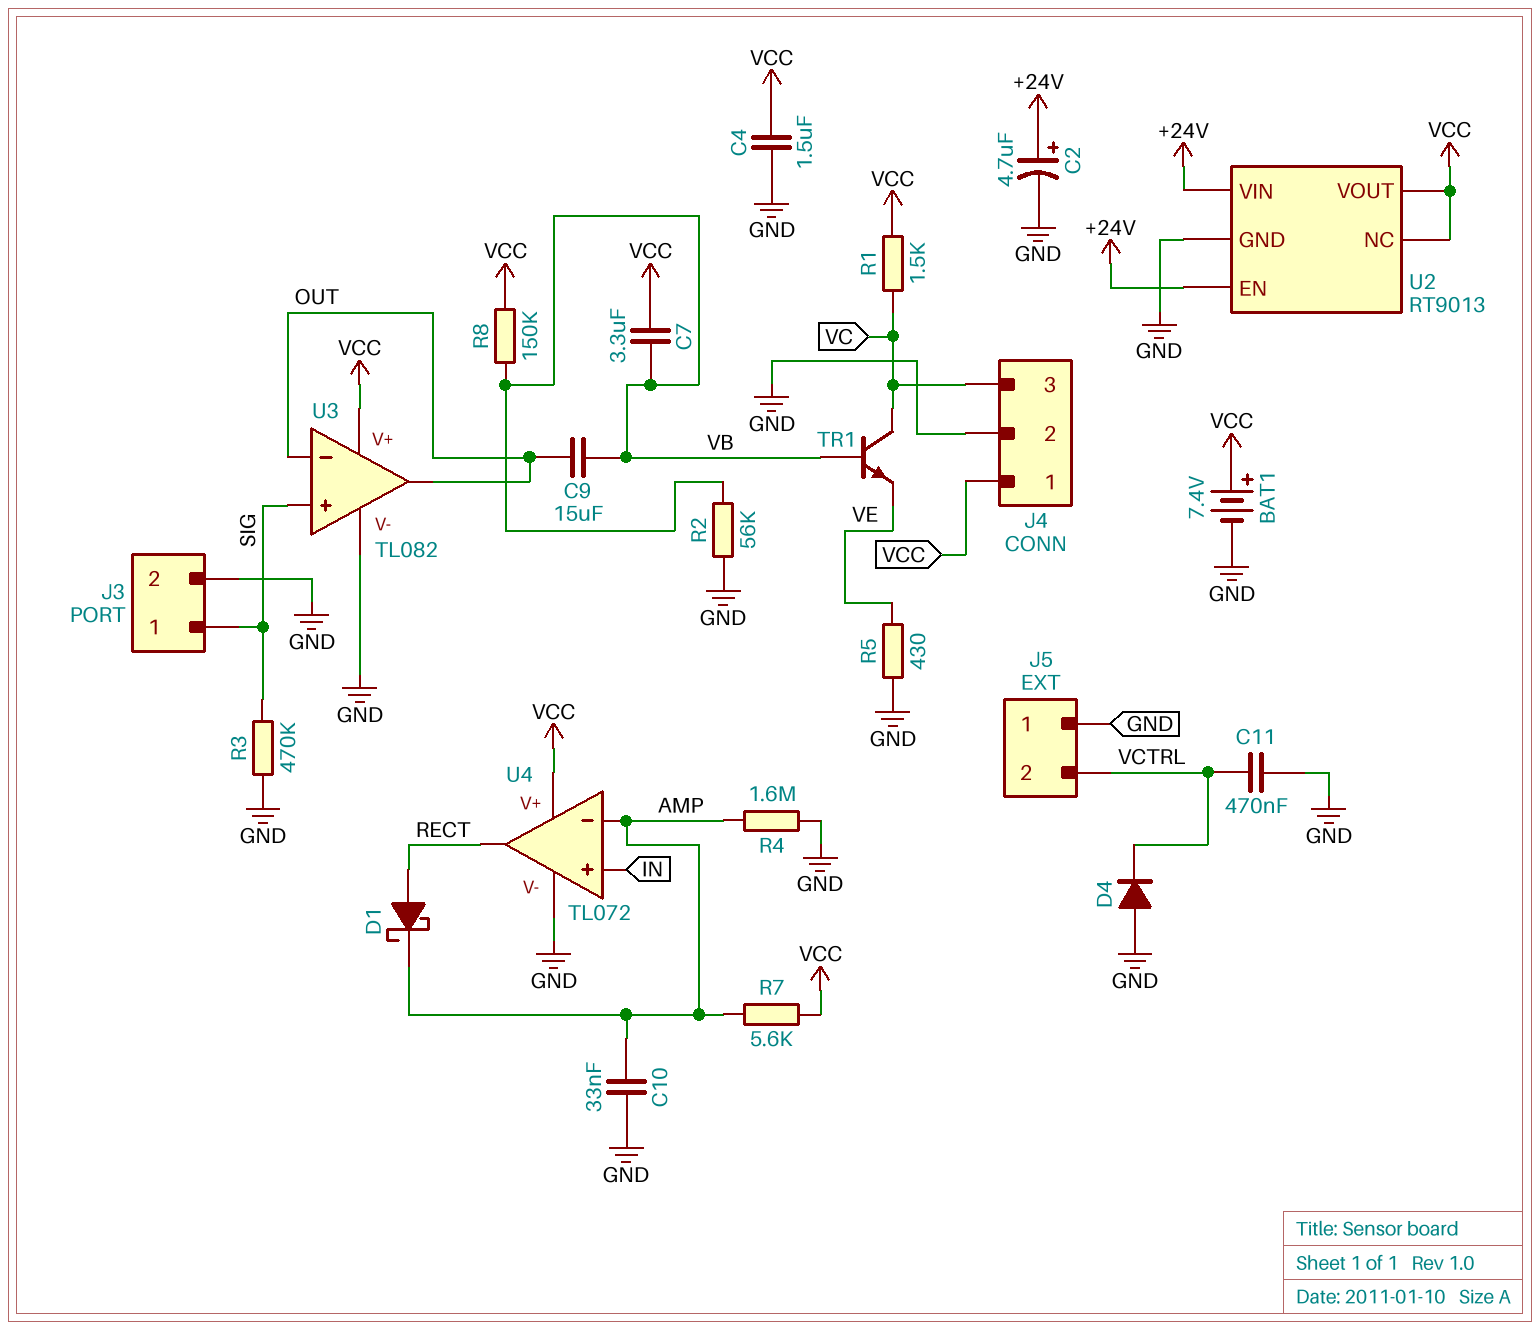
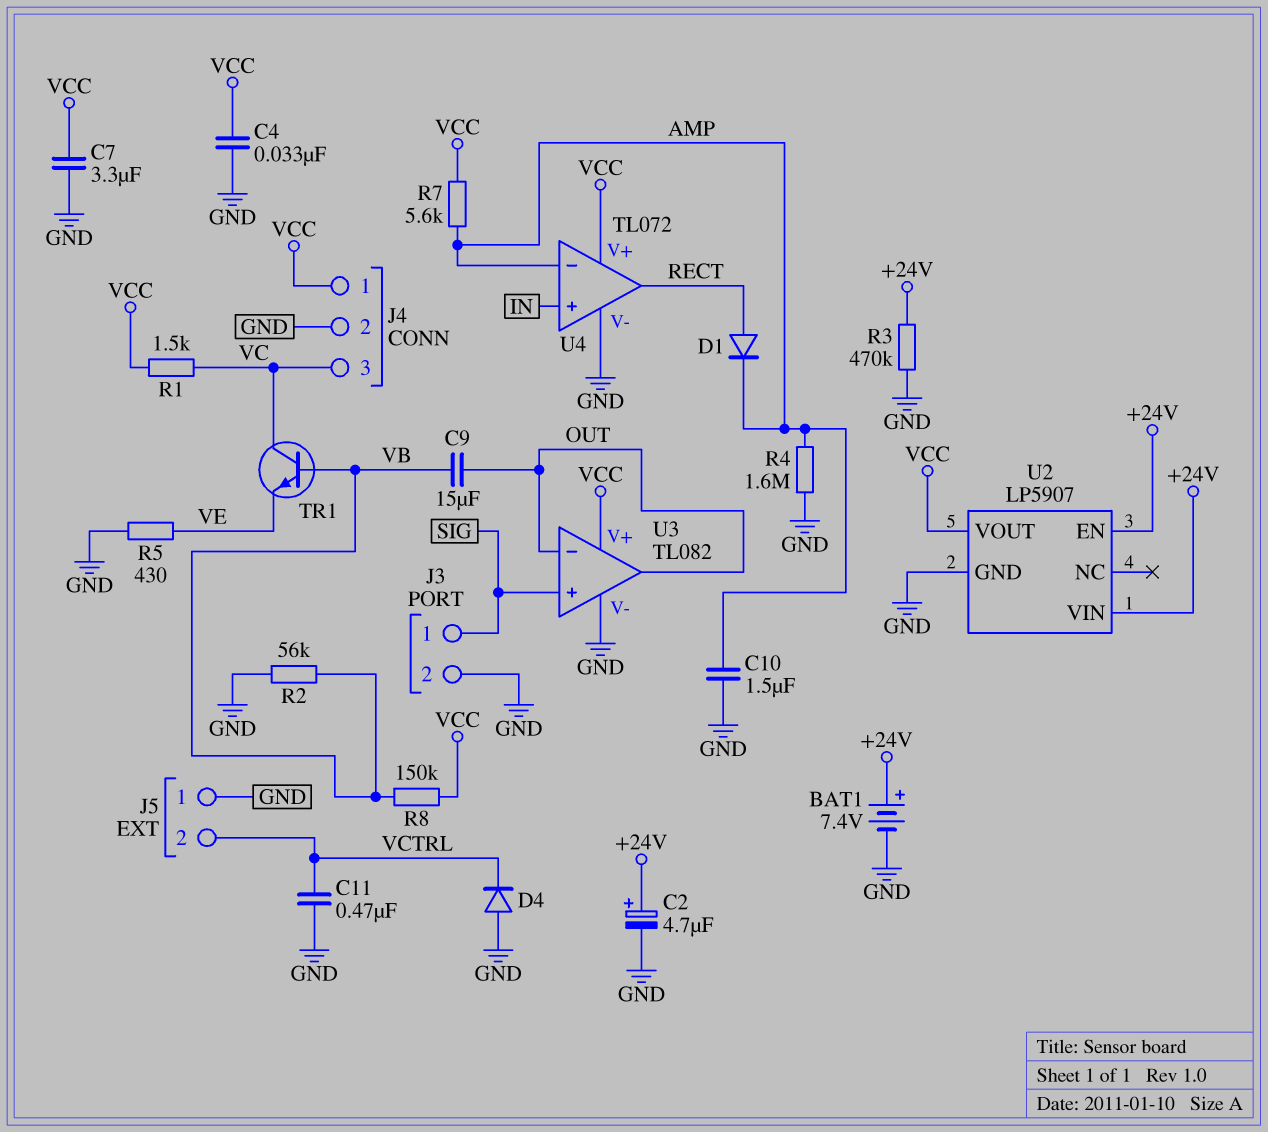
BAT1: 7.4V (plus VCC, minus GND) -> 7.4V (plus +24V, minus GND)
C4: 1.5uF (GND, VCC) -> 33nF (GND, VCC)
C7: 3.3uF (VB, VCC) -> 3.3uF (GND, VCC)
C10: 33nF (AMP, GND) -> 1.5uF (AMP, GND)
D1: schottky (A RECT, K AMP) -> diode (A RECT, K AMP)
R3: 470k (GND, SIG) -> 470k (+24V, GND)
U2: RT9013 -> LP5907
U2 pin NC: VCC -> none

